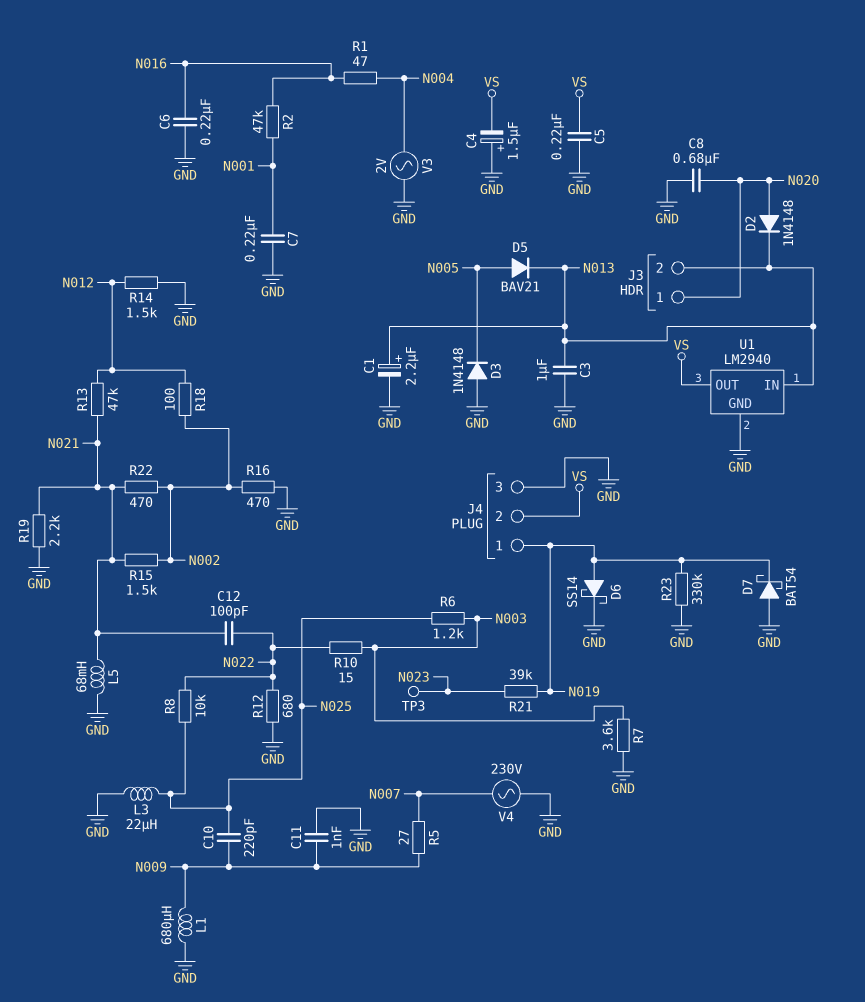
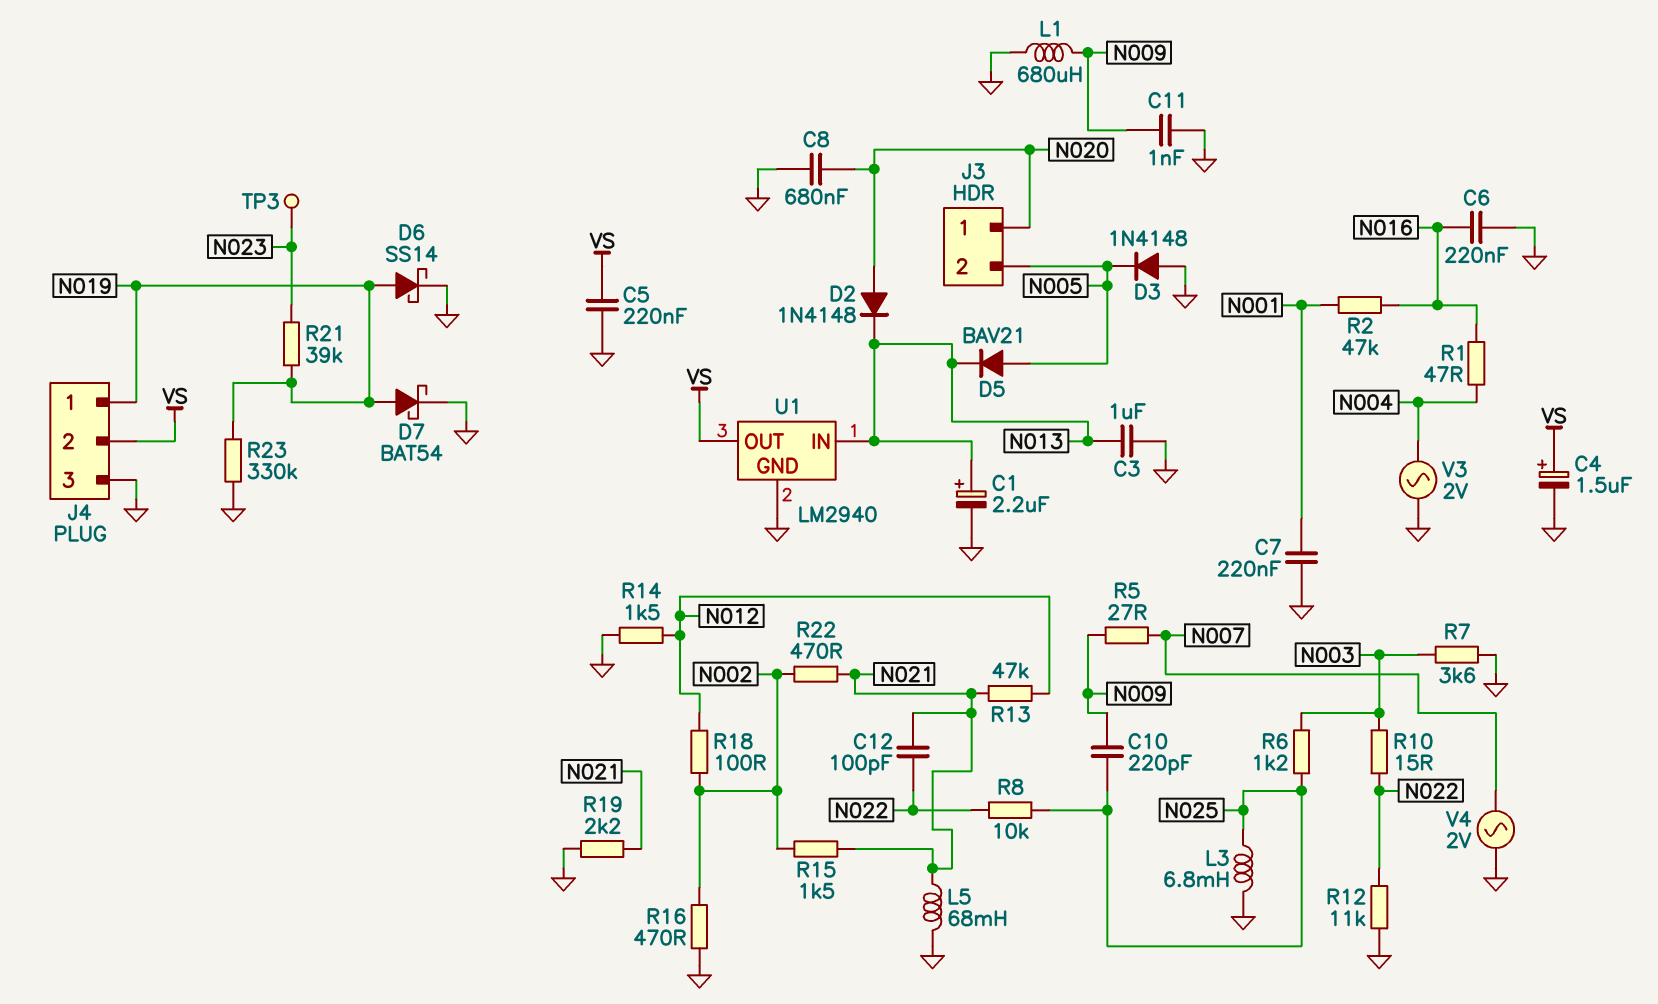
C4: 1.5uF (plus GND, minus VS) -> 1.5uF (plus VS, minus GND)
D7: schottky BAT54 (A GND, K N019) -> schottky BAT54 (A N019, K GND)
J3 pin 2: N013 -> N005
L3: 22uH (GND, N025) -> 6.8mH (GND, N025)
R12: 680 (GND, N022) -> 11k (GND, N022)
V4: AC 230V (GND, N007) -> AC 2V (GND, N007)

